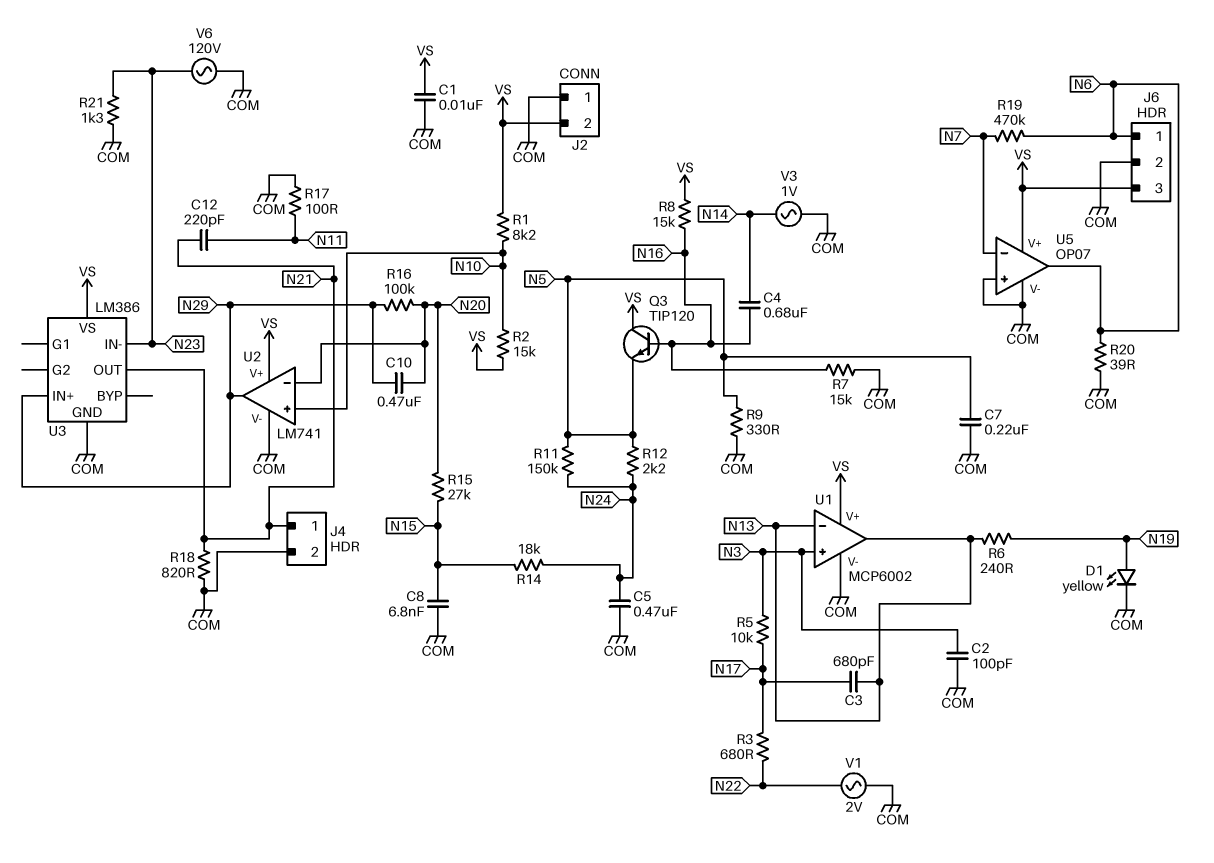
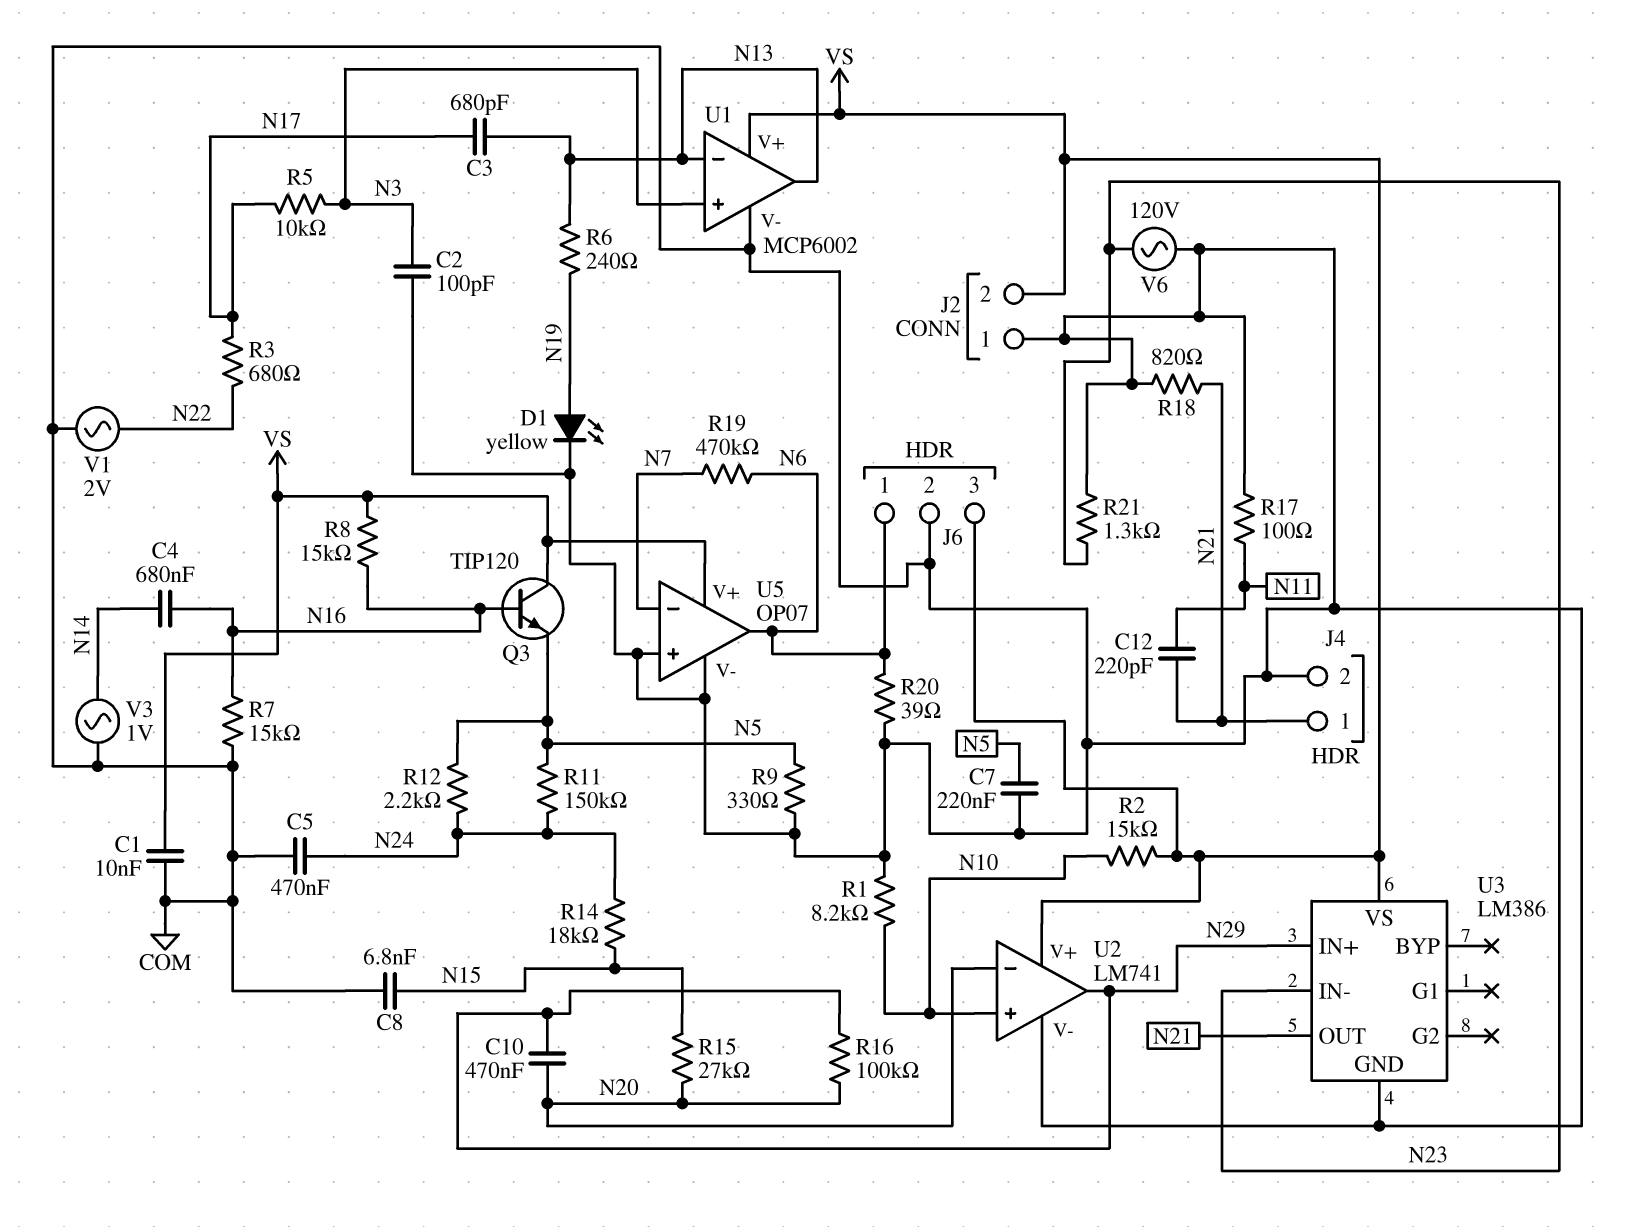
R1: 8.2k (N10, VS) -> 8.2k (COM, N10)

